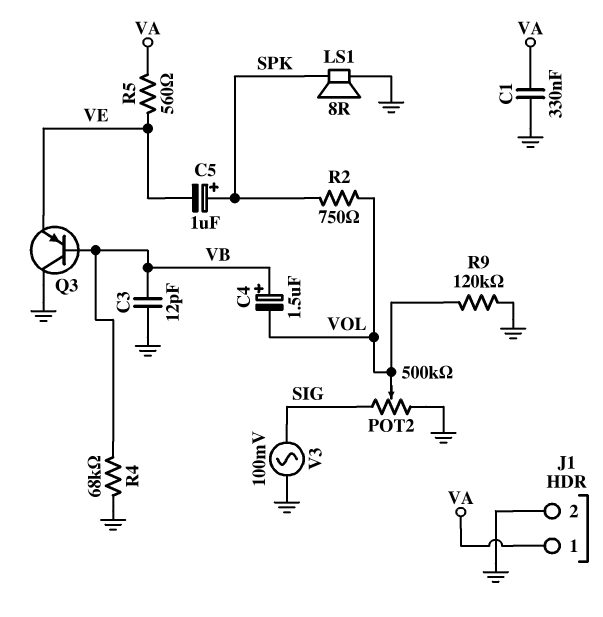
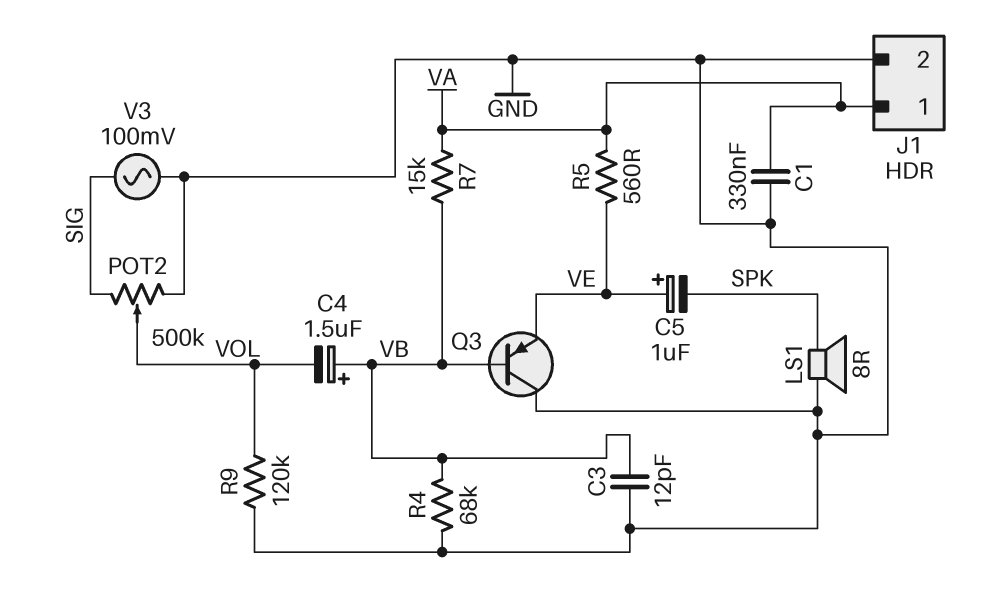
C5: 1uF (plus SPK, minus VE) -> 1uF (plus VE, minus SPK)
R2: 750 (SPK, VOL) -> none
R7: none -> 15k (VA, VB)

